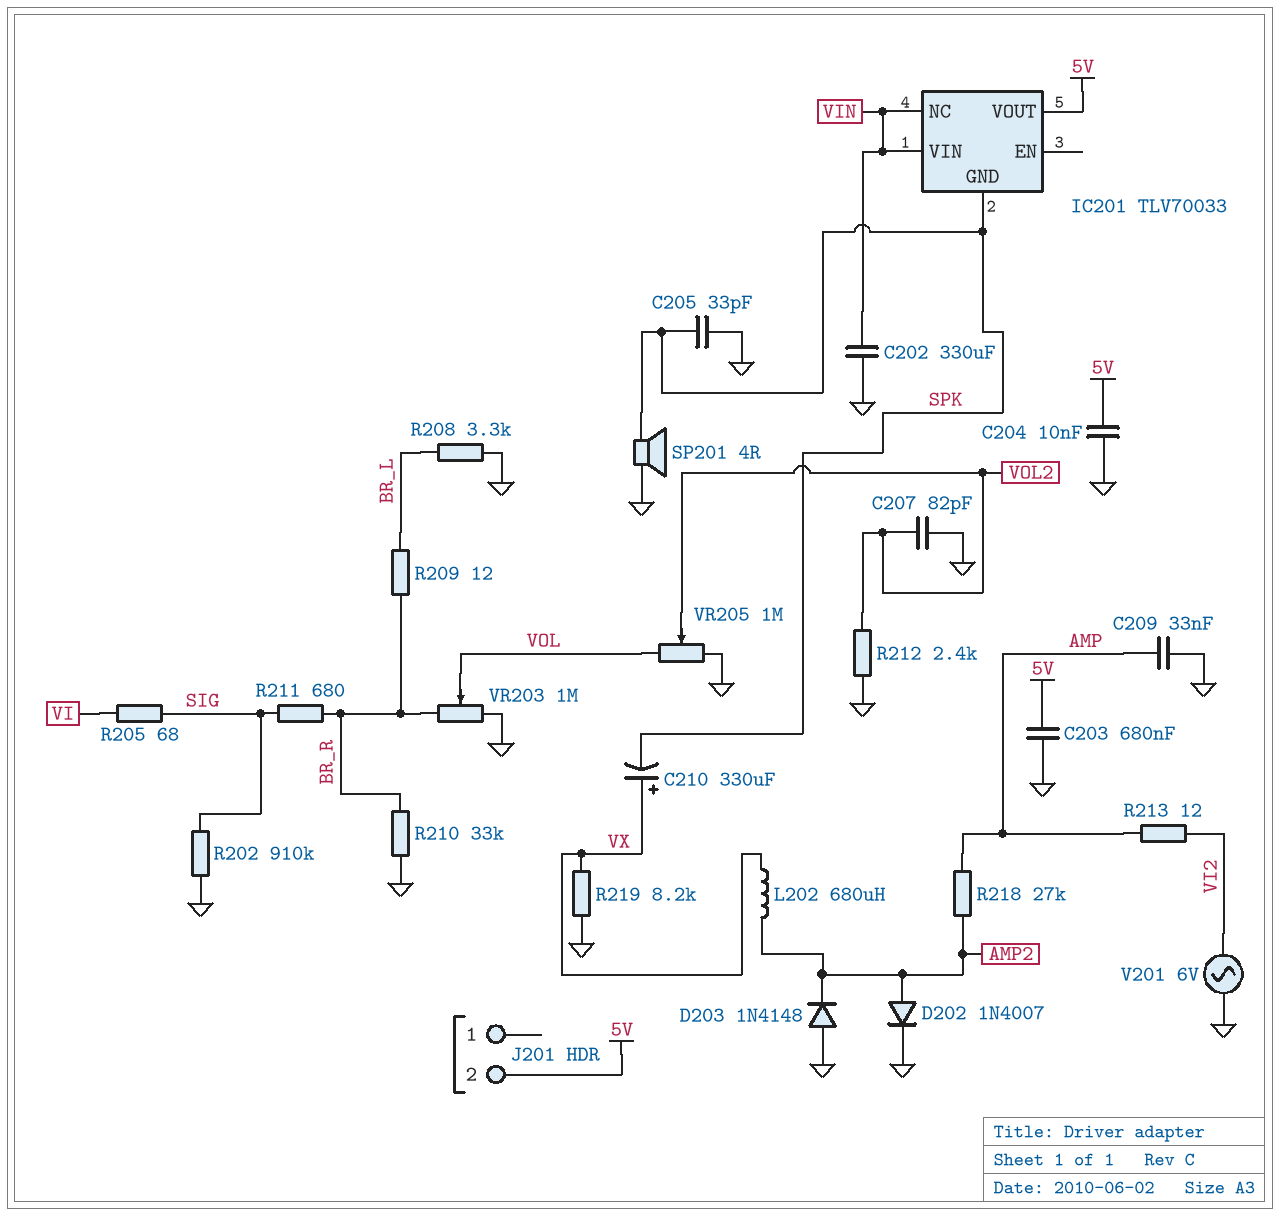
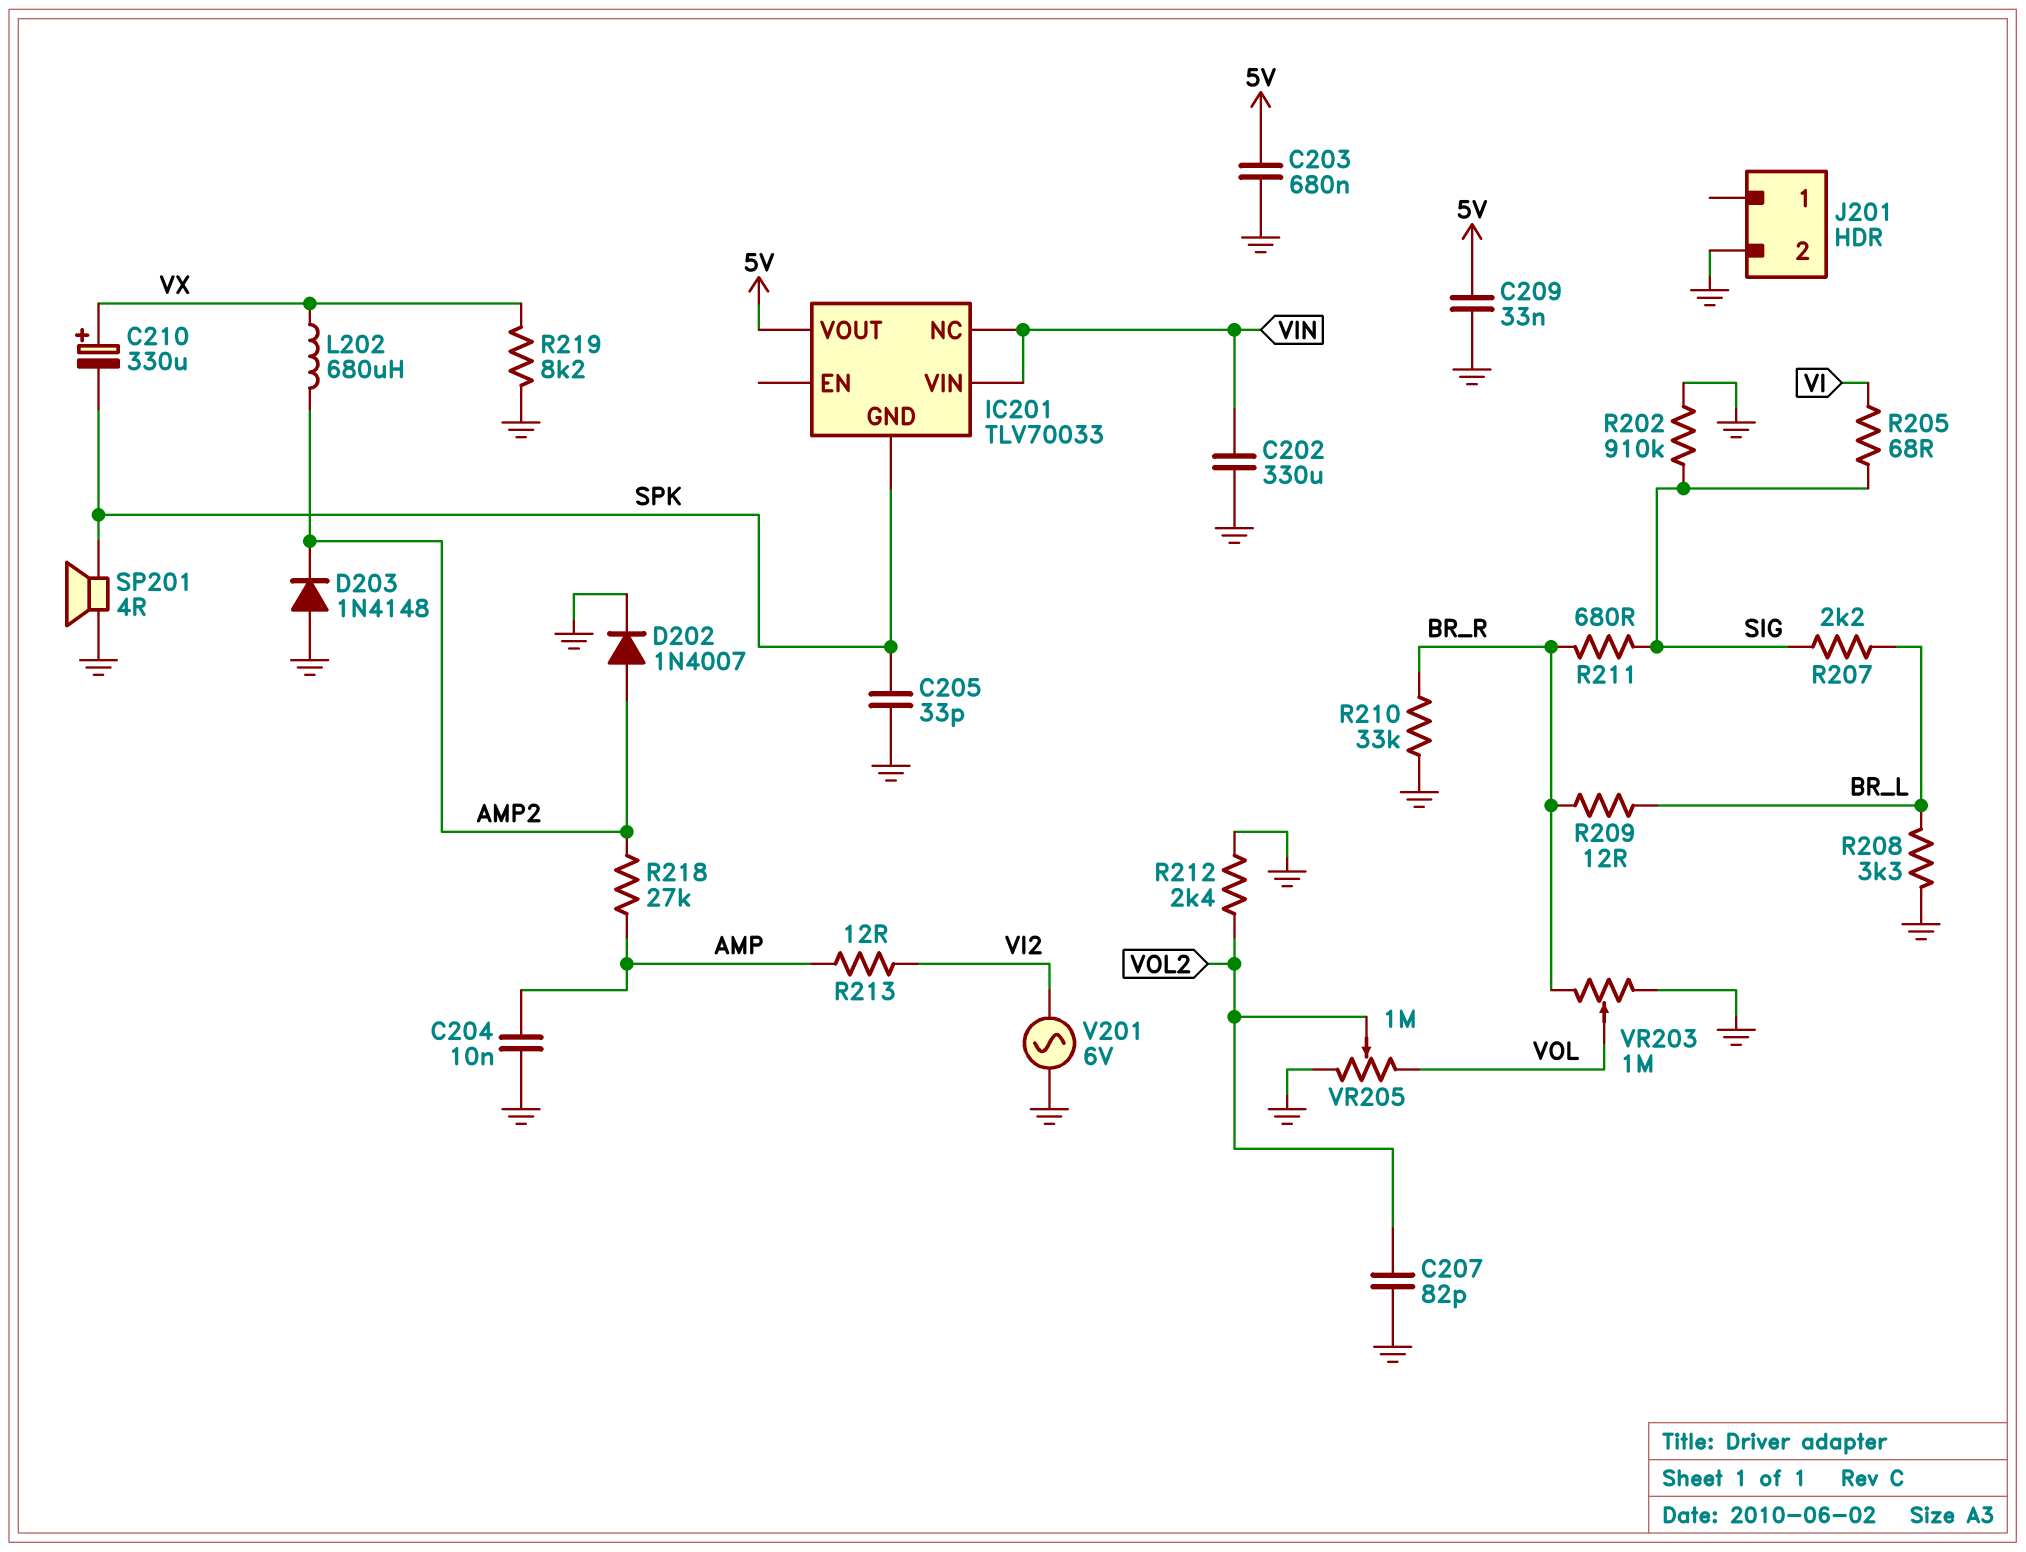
C204: 10nF (5V, GND) -> 10nF (AMP, GND)
C209: 33nF (AMP, GND) -> 33nF (5V, GND)
J201 pin 2: 5V -> GND
R207: none -> 2.2k (BR_L, SIG)

